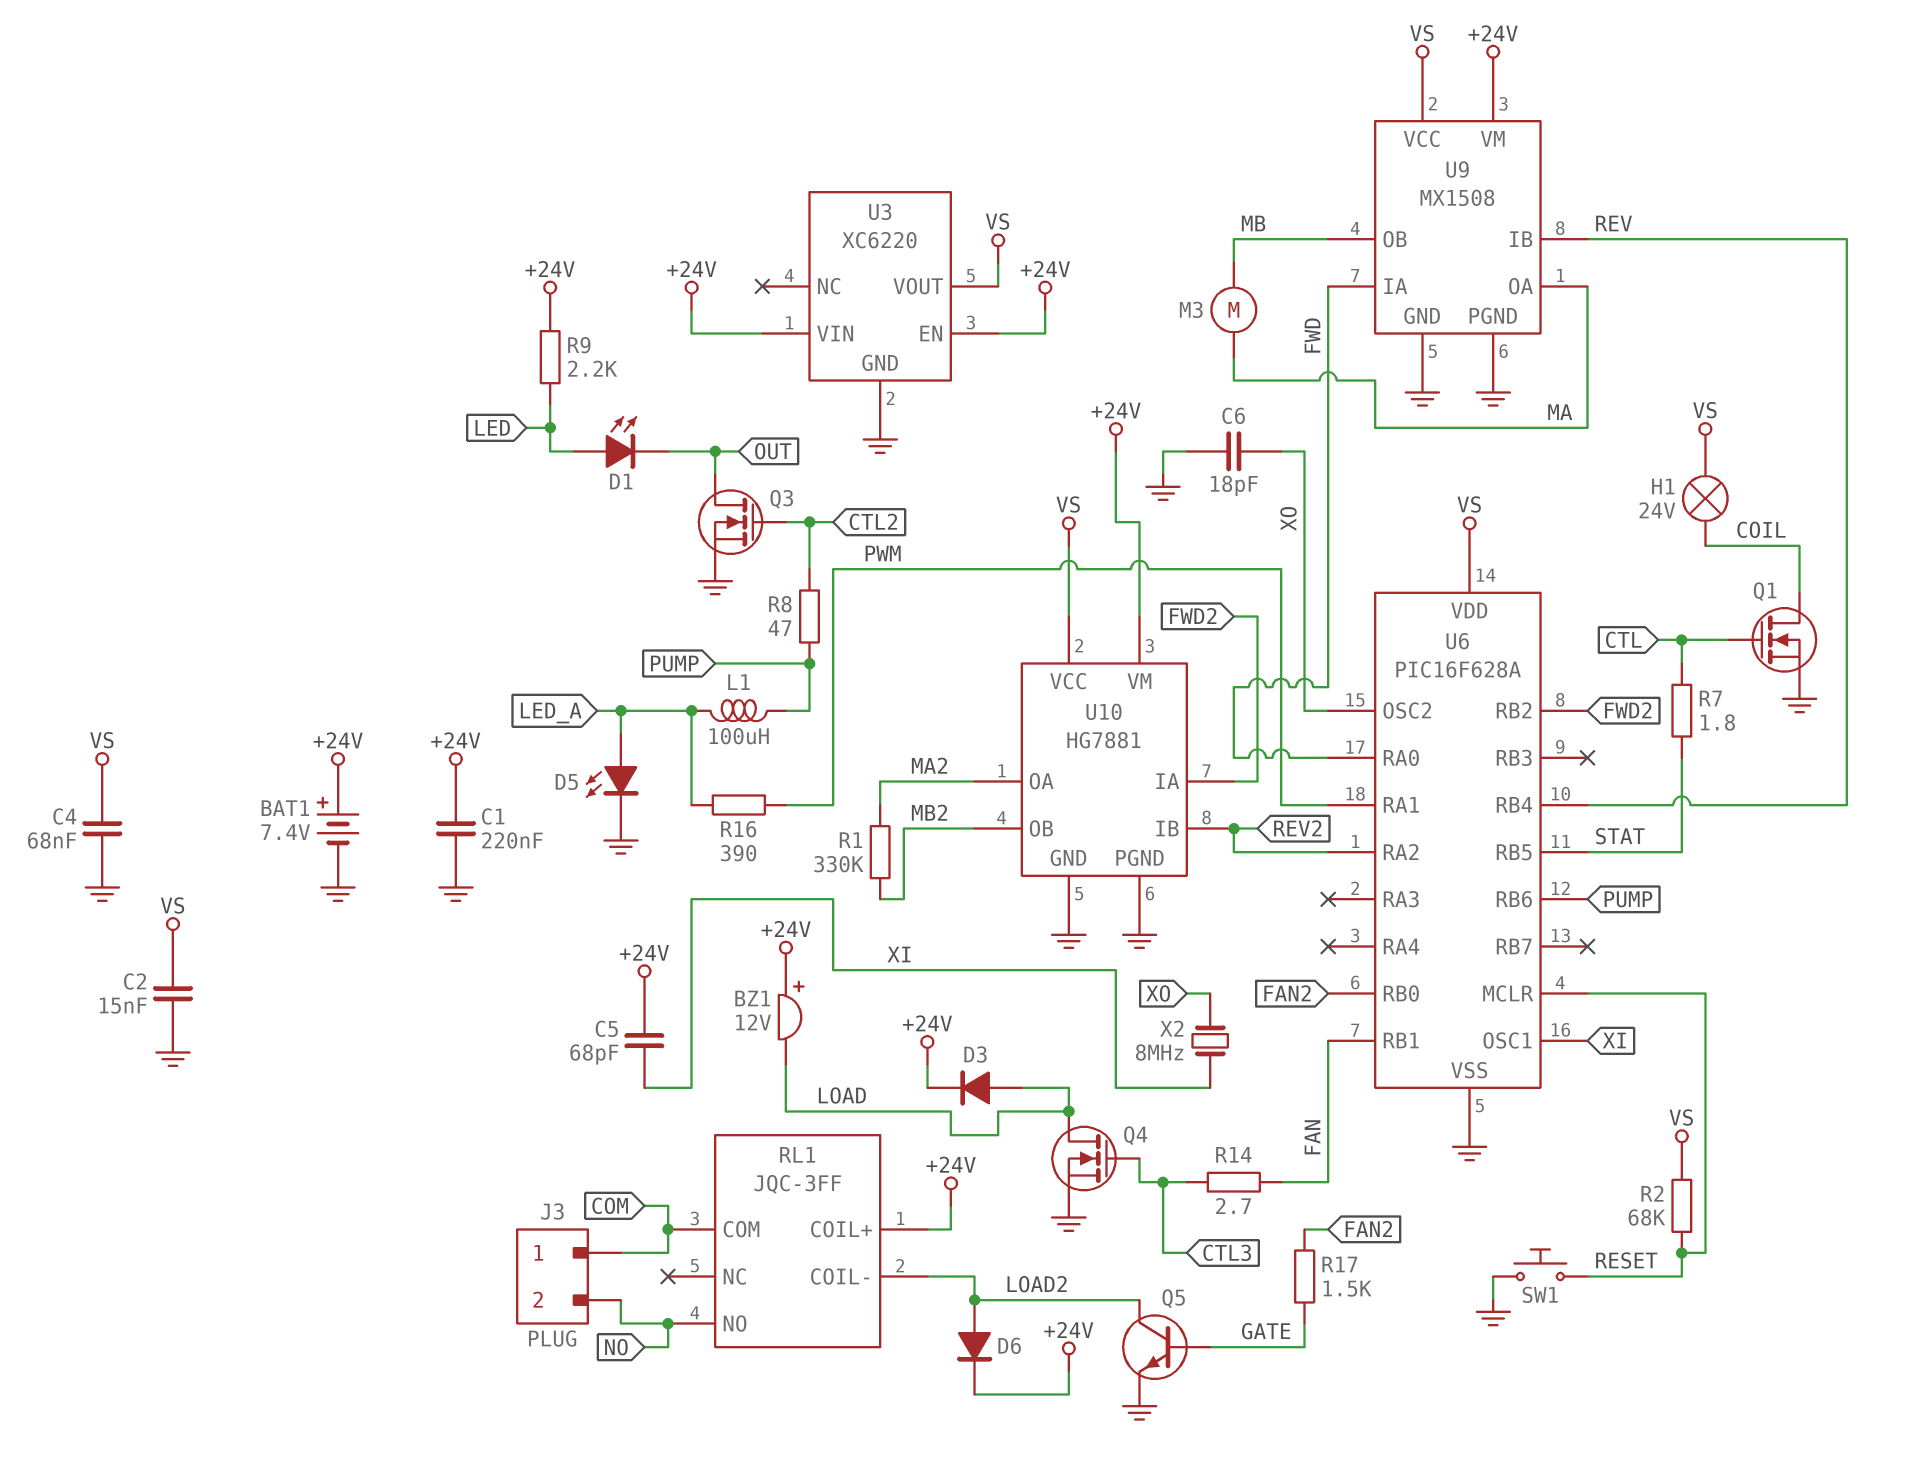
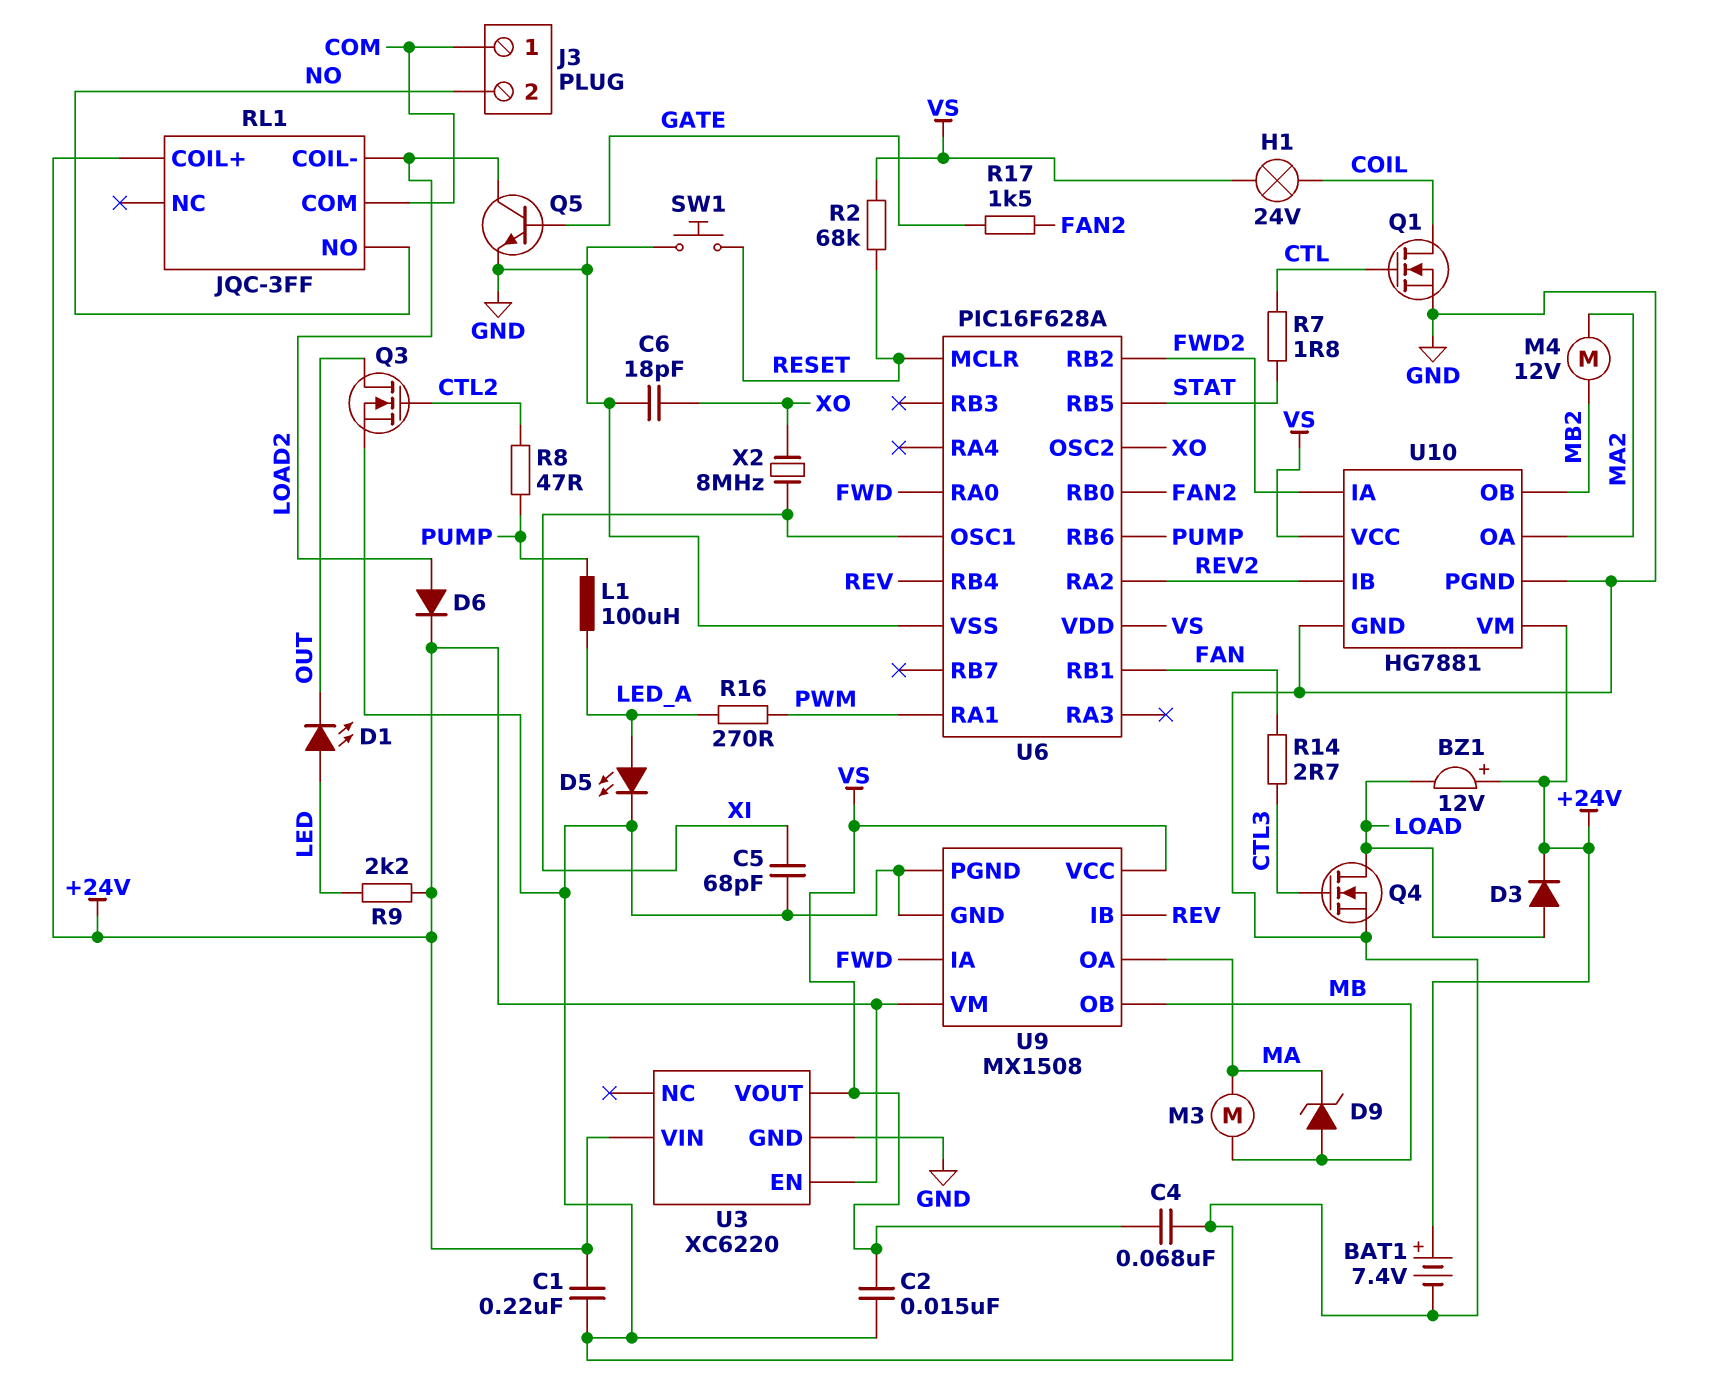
C5: 68pF (+24V, XI) -> 68pF (GND, XI)
D9: none -> zener (A MB, K MA)
M4: none -> motor 12V (MA2, MB2)
R1: 330k (MA2, MB2) -> none
R16: 390 (LED_A, PWM) -> 270 (LED_A, PWM)

